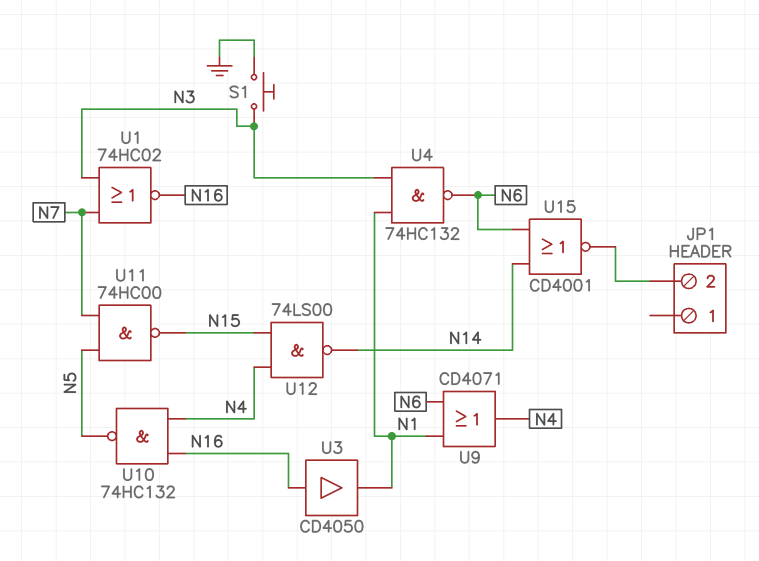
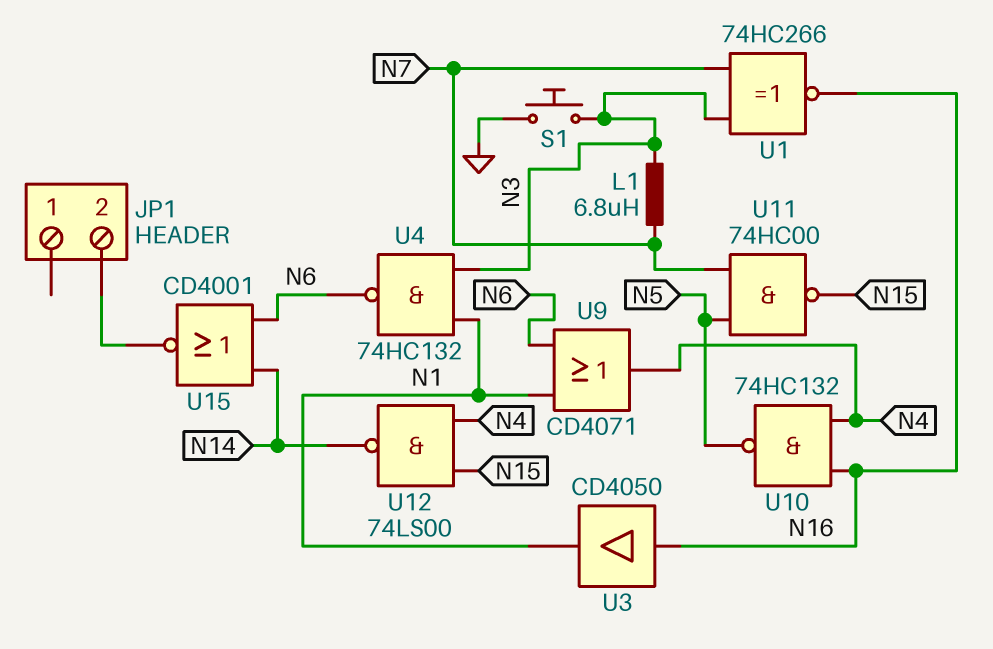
L1: none -> 6.8uH (N3, N7)
U1: NOR 74HC02 (in N3, in N7, out N16) -> XNOR 74HC266 (in N3, in N7, out N16)

